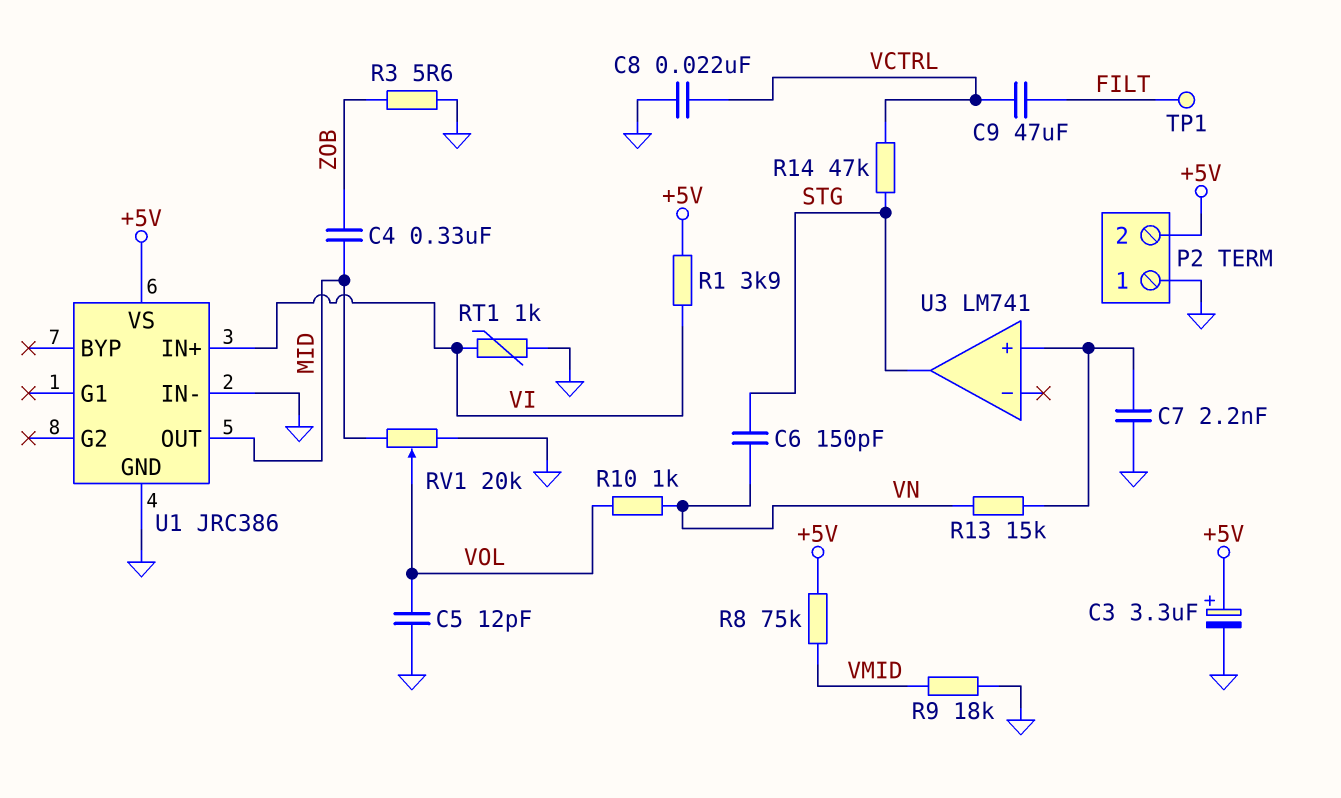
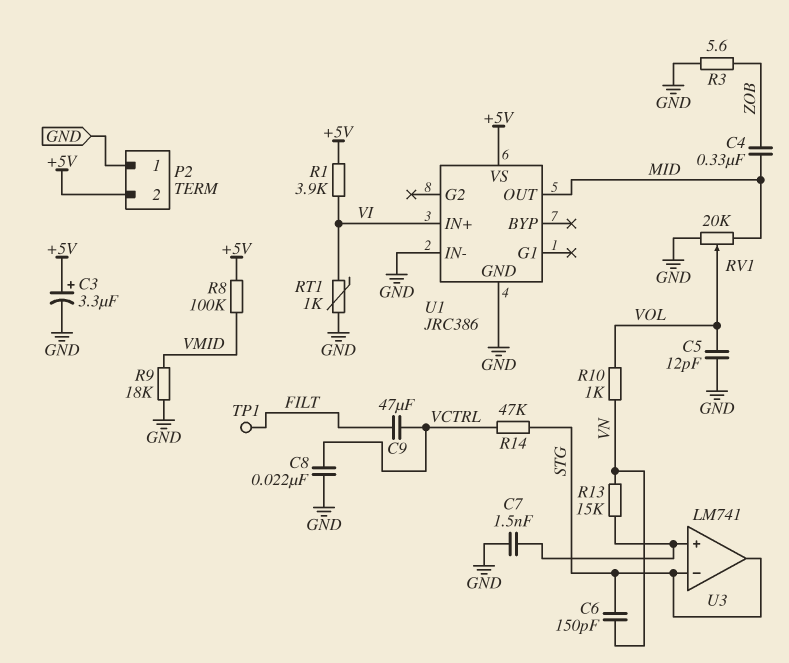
C7: 2.2nF (GND, U3/in+) -> 1.5nF (GND, U3/in+)
R8: 75k (+5V, VMID) -> 100k (+5V, VMID)
U3 pin in-: none -> STG

